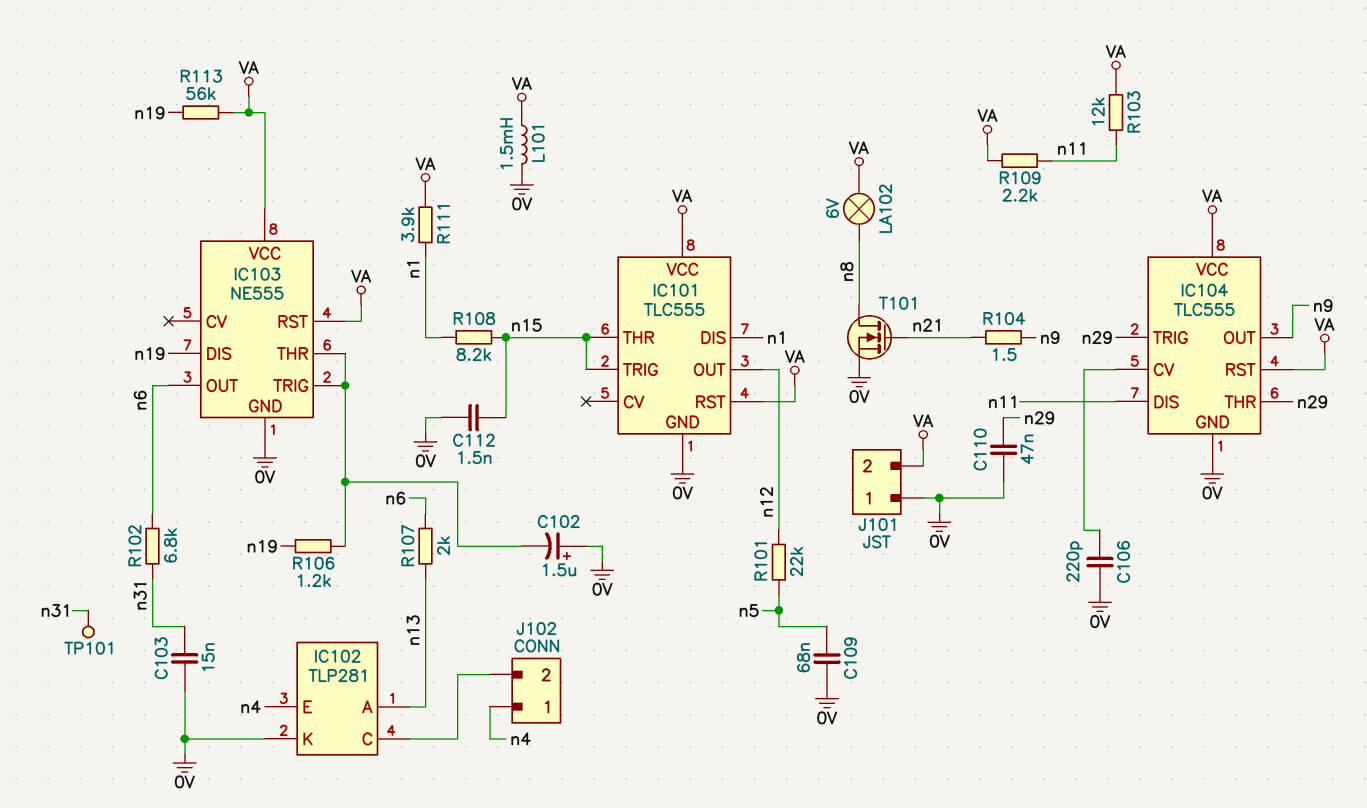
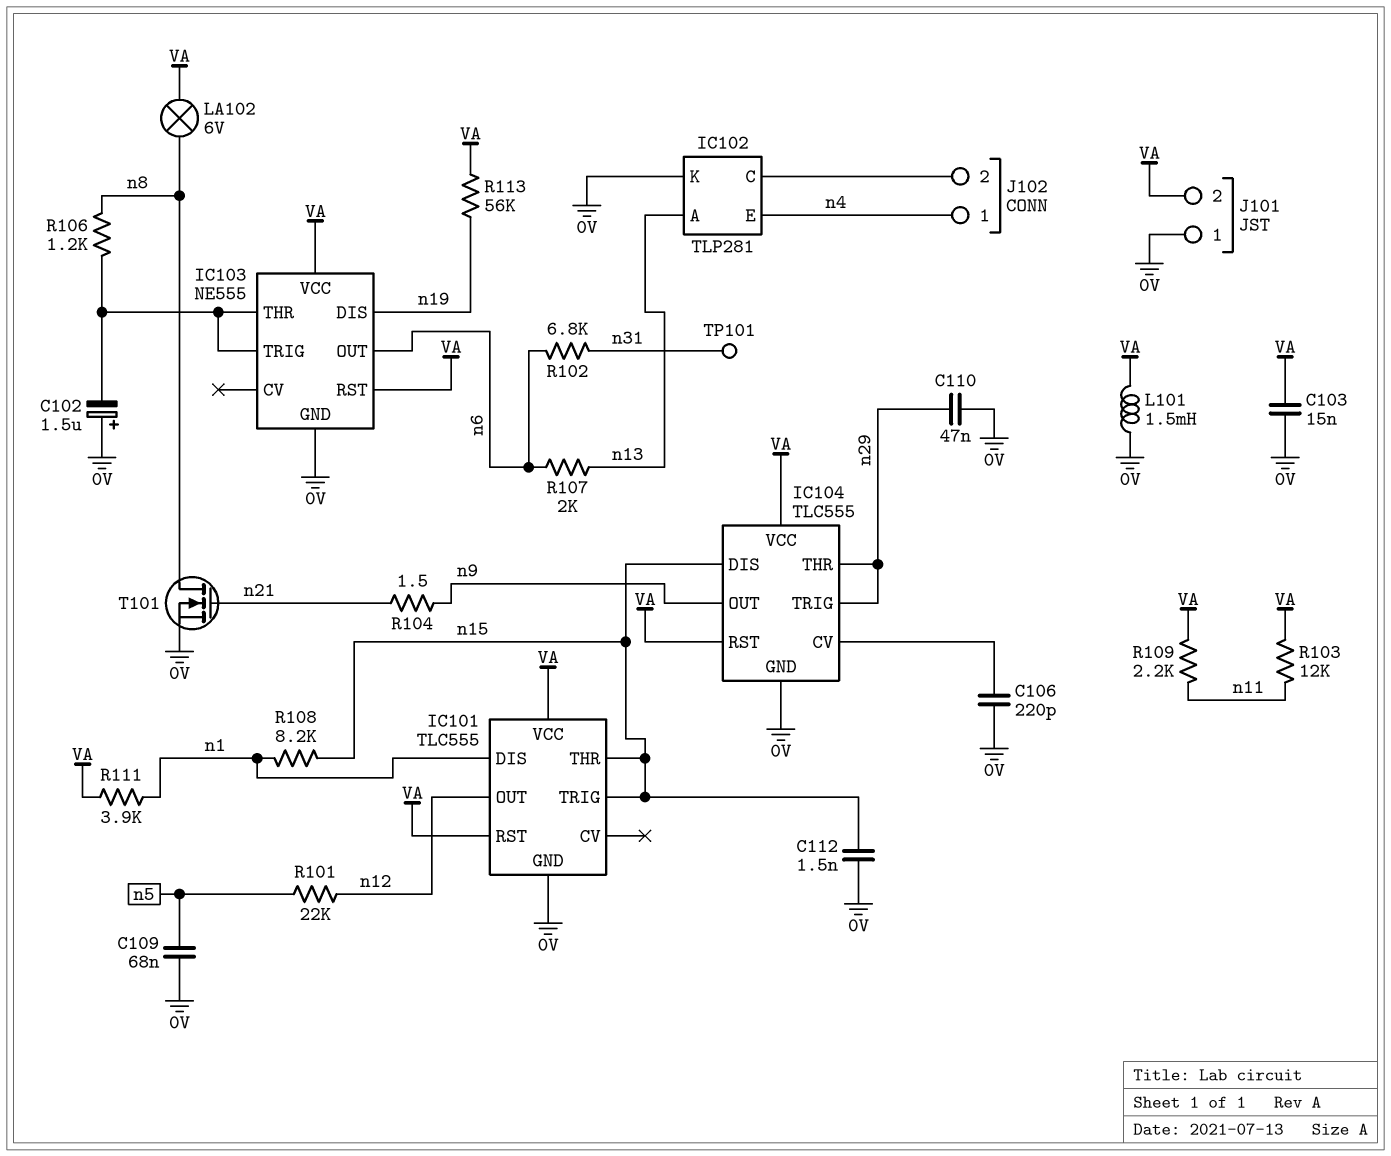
C103: 15nF (0V, n31) -> 15nF (0V, VA)
IC104 pin DIS: n11 -> n15
R106: 1.2k (IC103/THR, n19) -> 1.2k (IC103/THR, n8)

